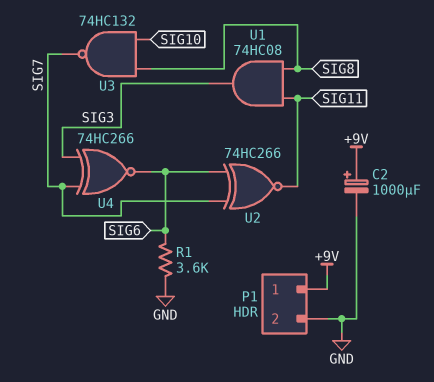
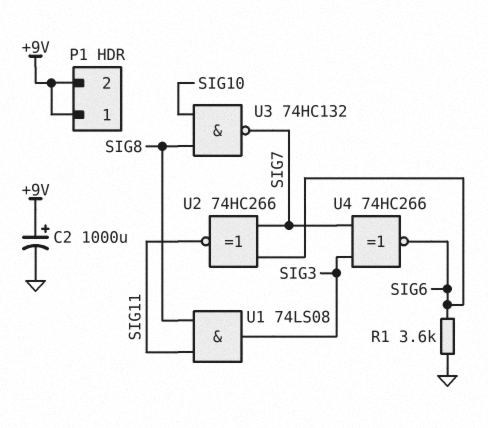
P1 pin 2: GND -> +9V
U1: AND 74HC08 (in SIG8, in SIG11, out SIG3) -> AND 74LS08 (in SIG8, in SIG11, out SIG3)

